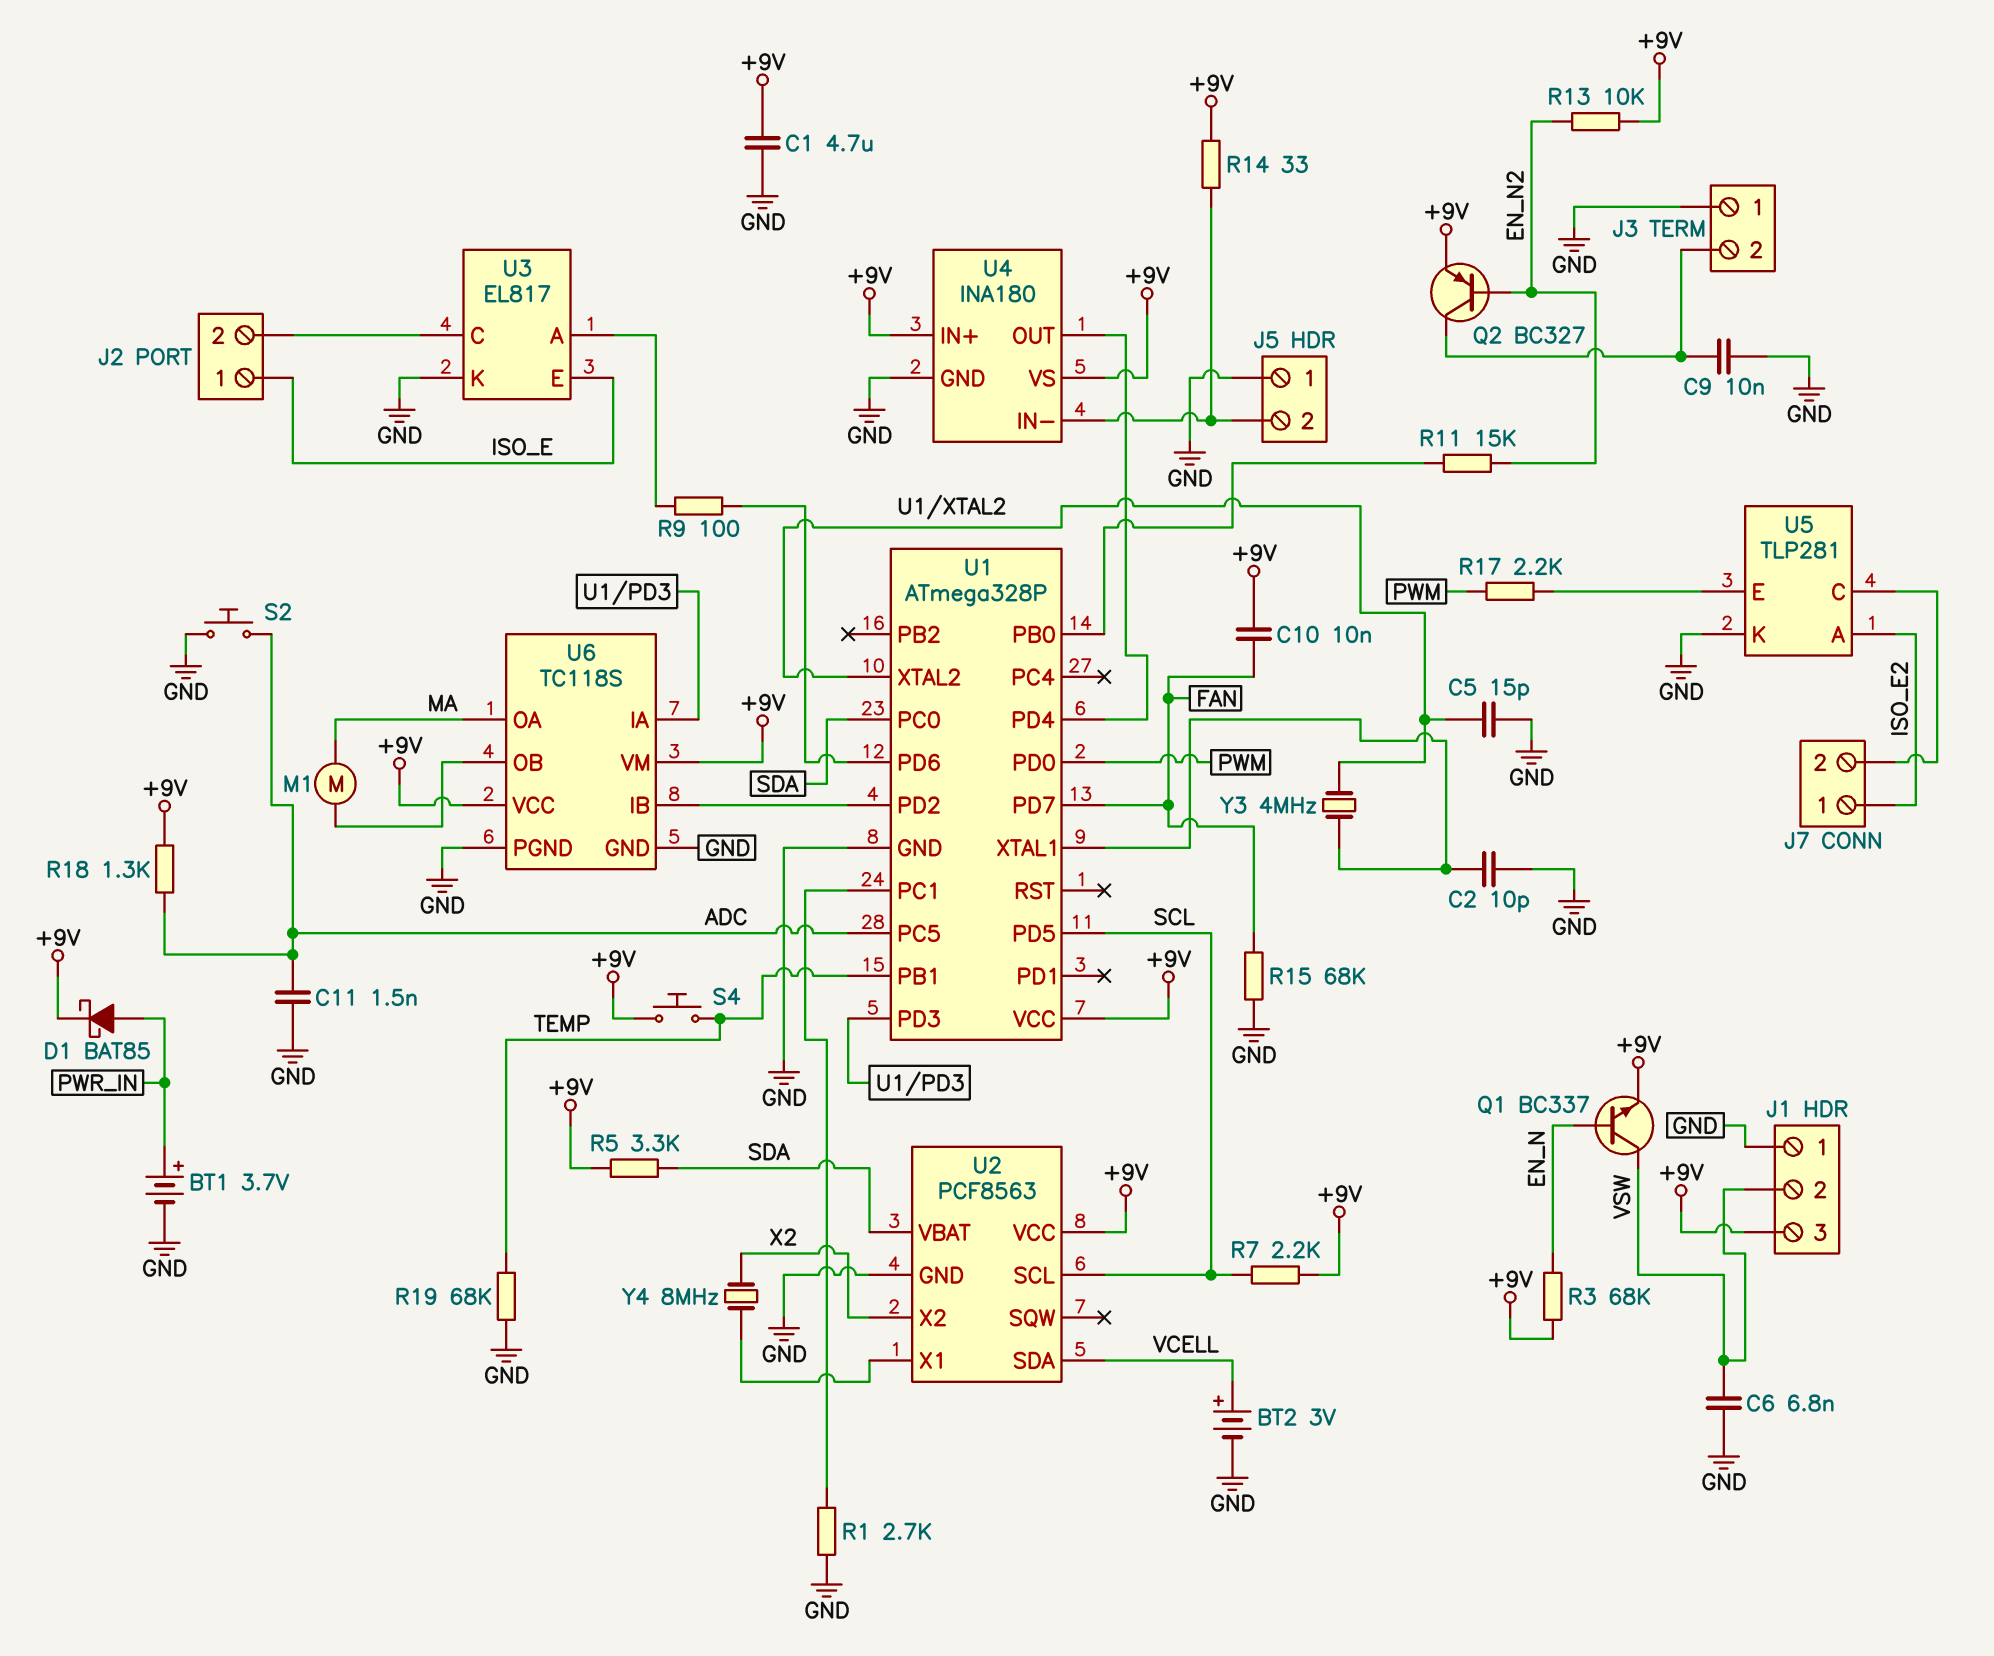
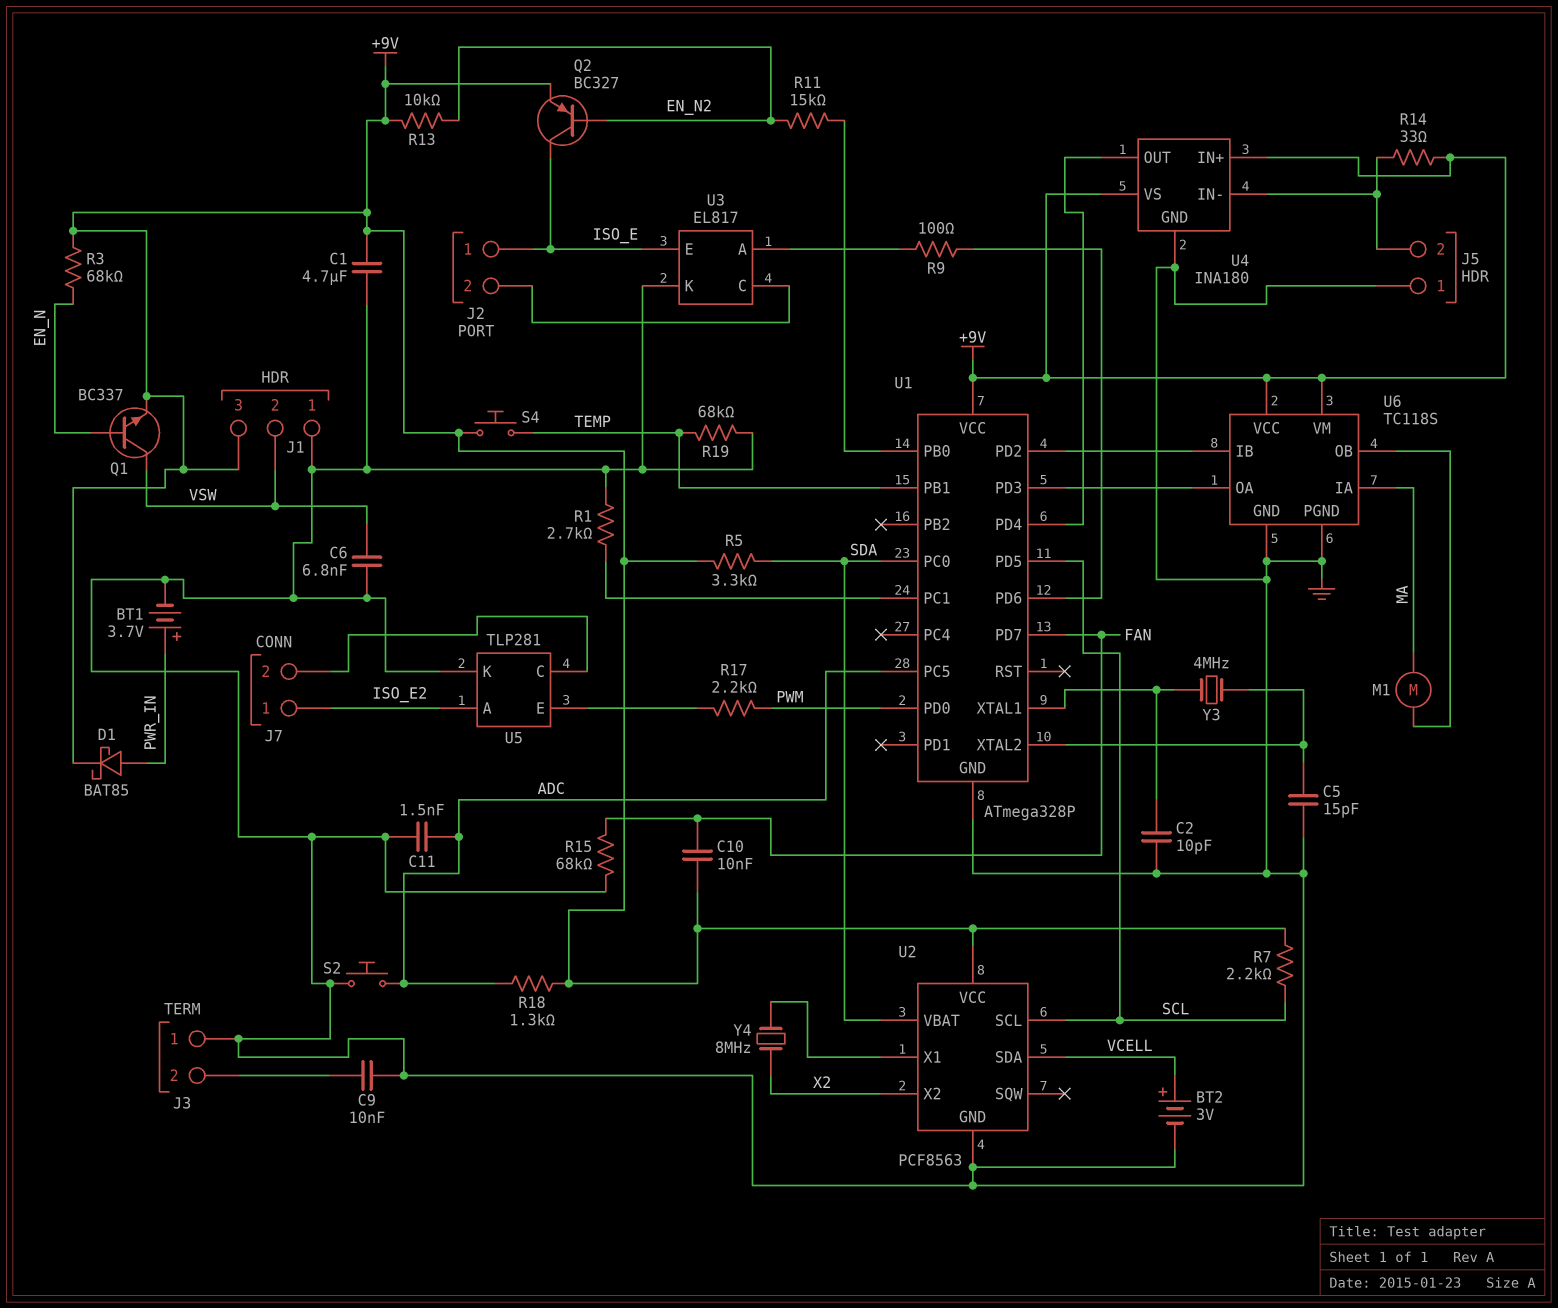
Q2: PNP BC327 (B EN_N2, C J3/2, E +9V) -> PNP BC327 (B EN_N2, C ISO_E, E +9V)
U6 pin IA: U1/PD3 -> MA
U6 pin OA: MA -> U1/PD3

